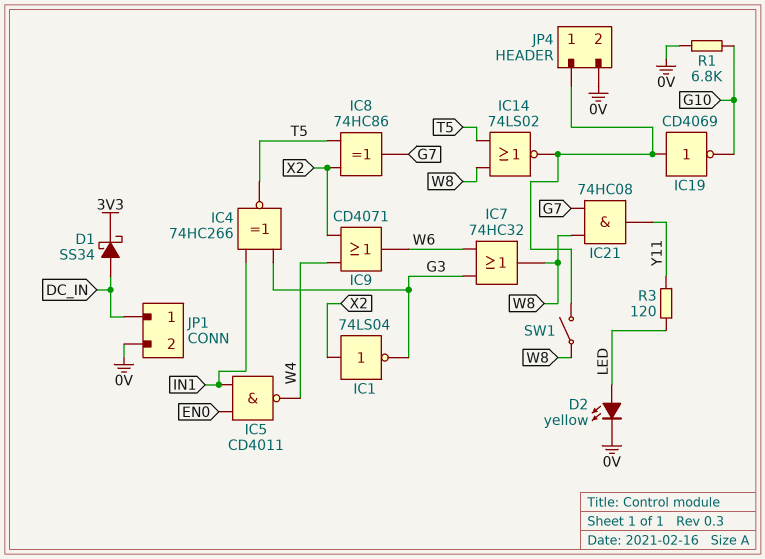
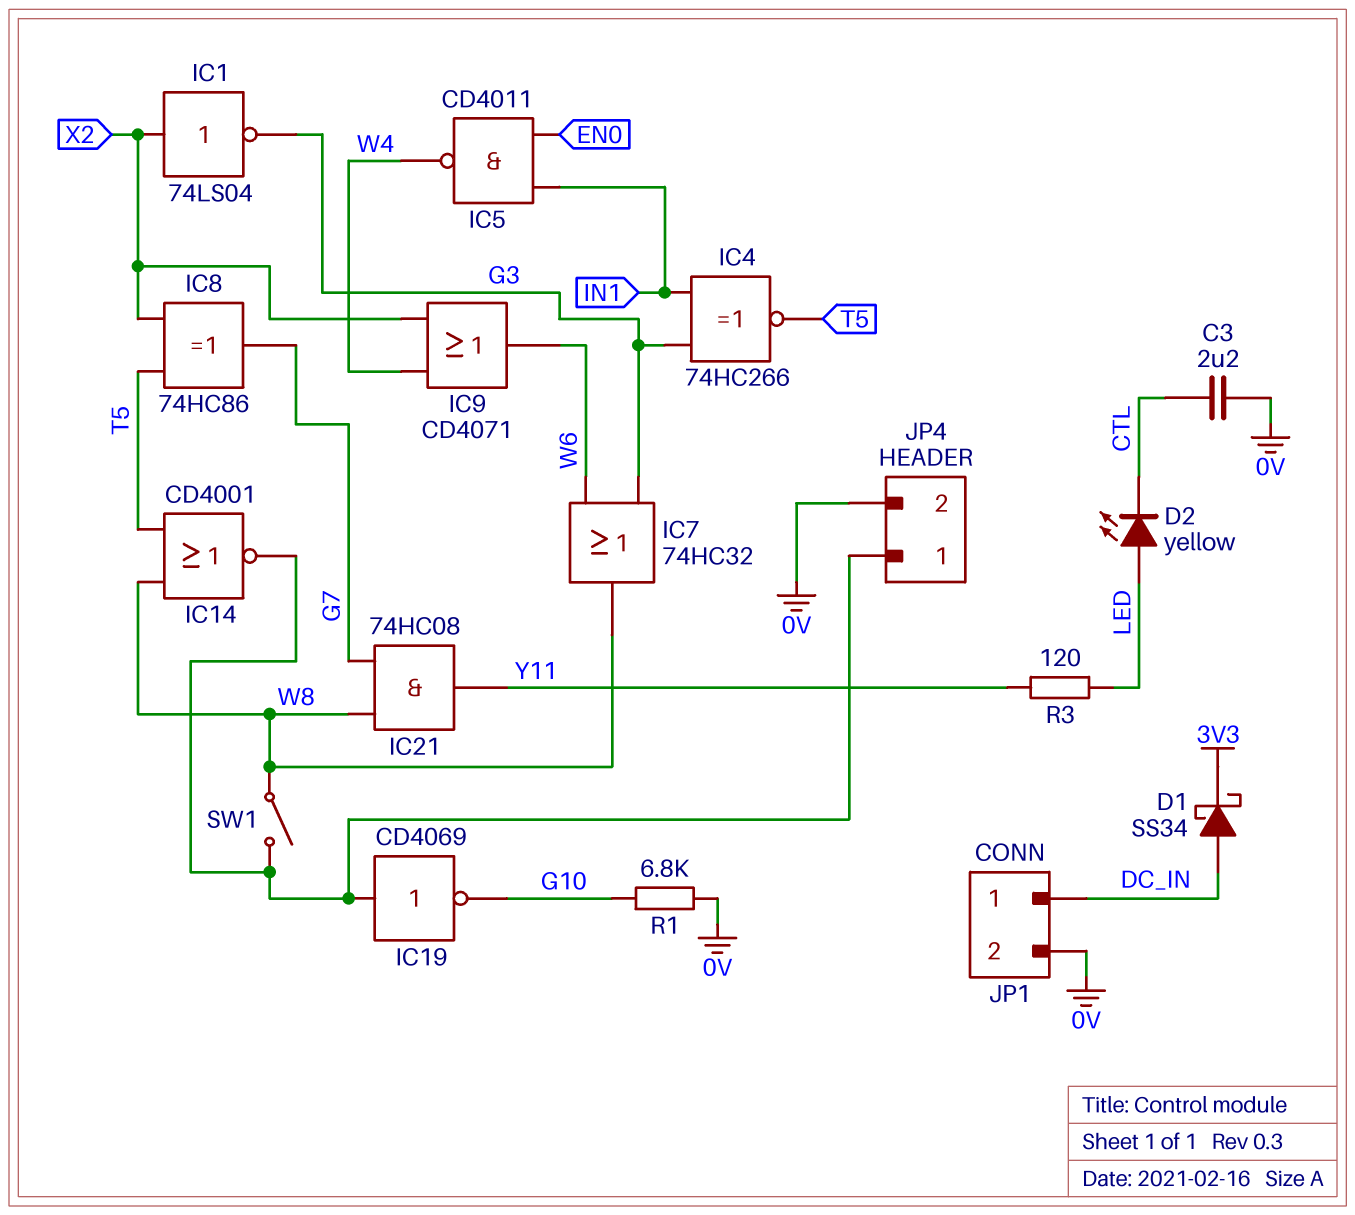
C3: none -> 2.2uF (0V, CTL)
D2: LED yellow (A LED, K 0V) -> LED yellow (A LED, K CTL)
IC14: NOR 74LS02 (in T5, in W8, out JP4/1) -> NOR CD4001 (in T5, in W8, out JP4/1)

